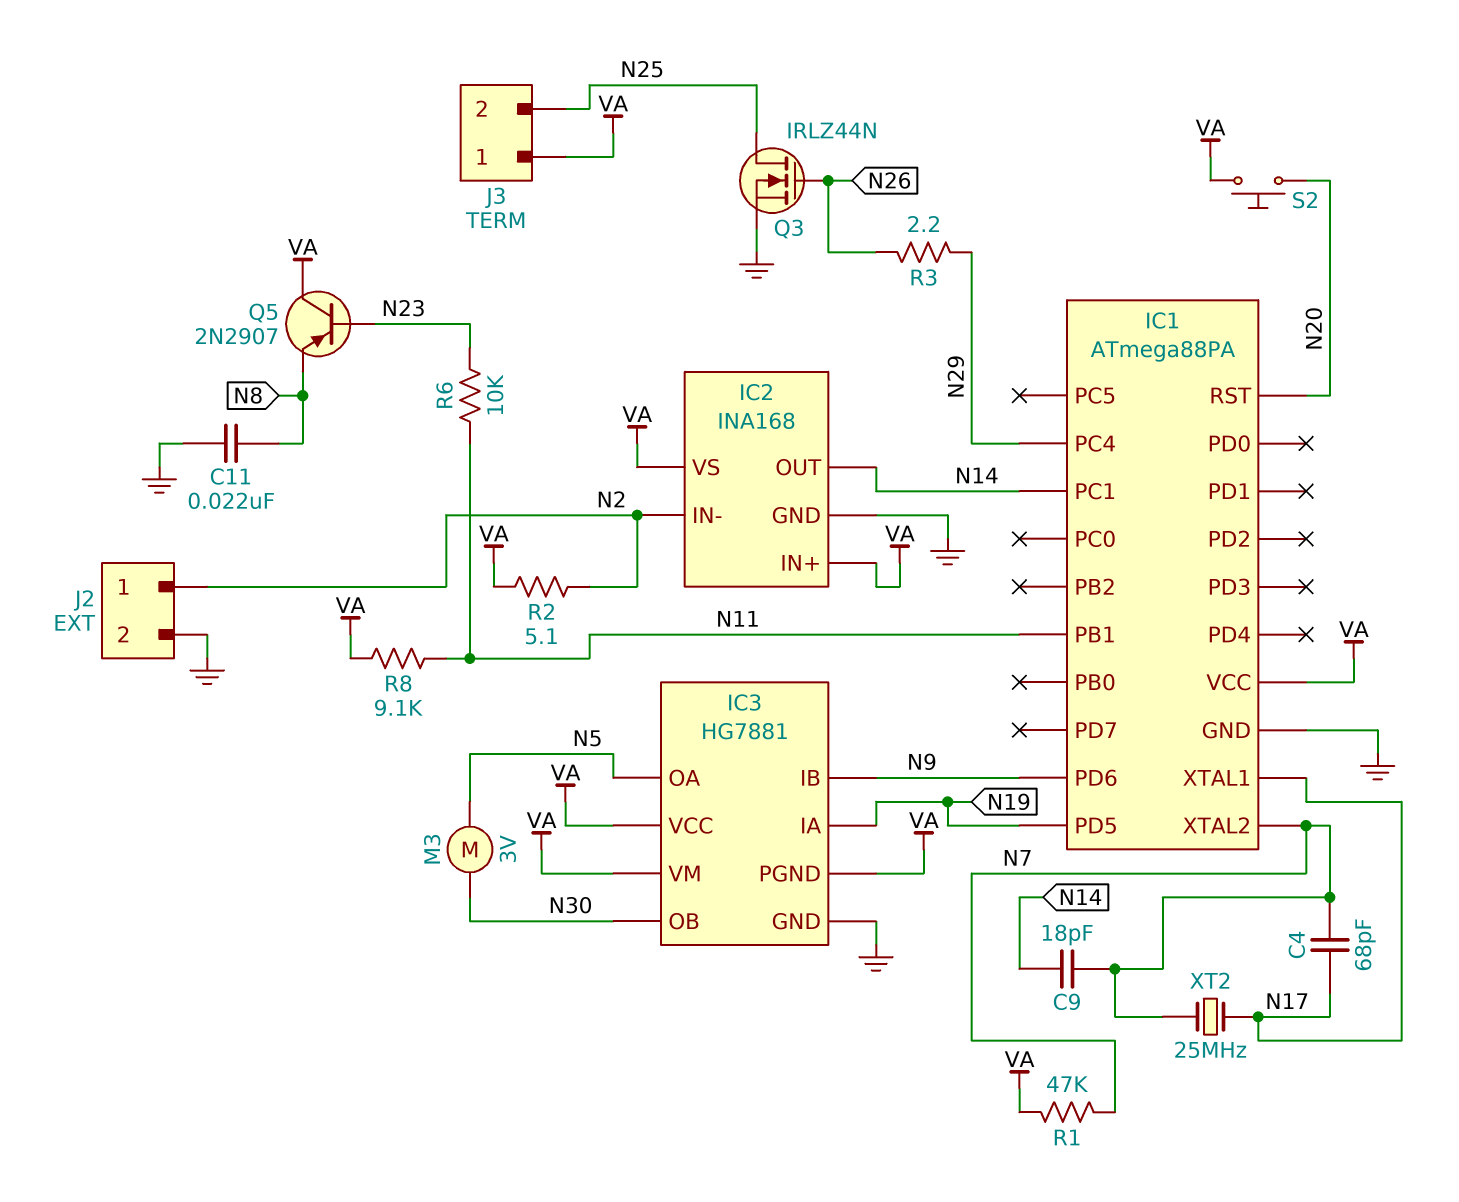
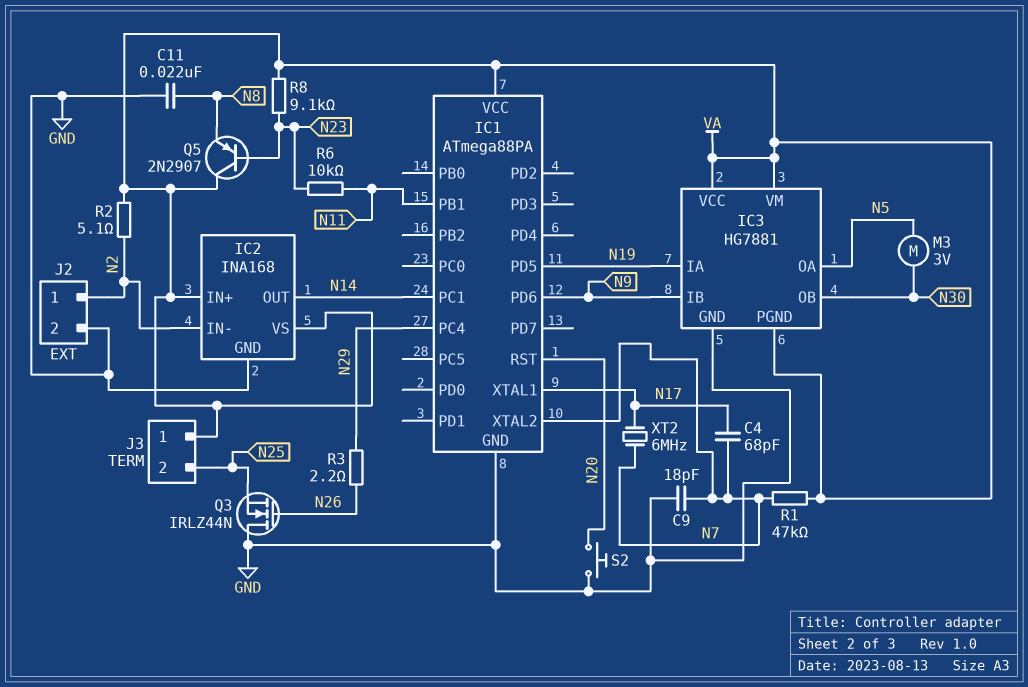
C9: 18pF (N7, N14) -> 18pF (GND, N7)
Q3: NMOS IRLZ44N (G N26, D N25, S GND) -> NMOS IRLZ44N (G N26, D GND, S N25)
R8: 9.1k (N11, VA) -> 9.1k (N23, VA)
S2: button (N20, VA) -> button (GND, N20)
XT2: 25MHz (N7, N17) -> 6MHz (N7, N17)

